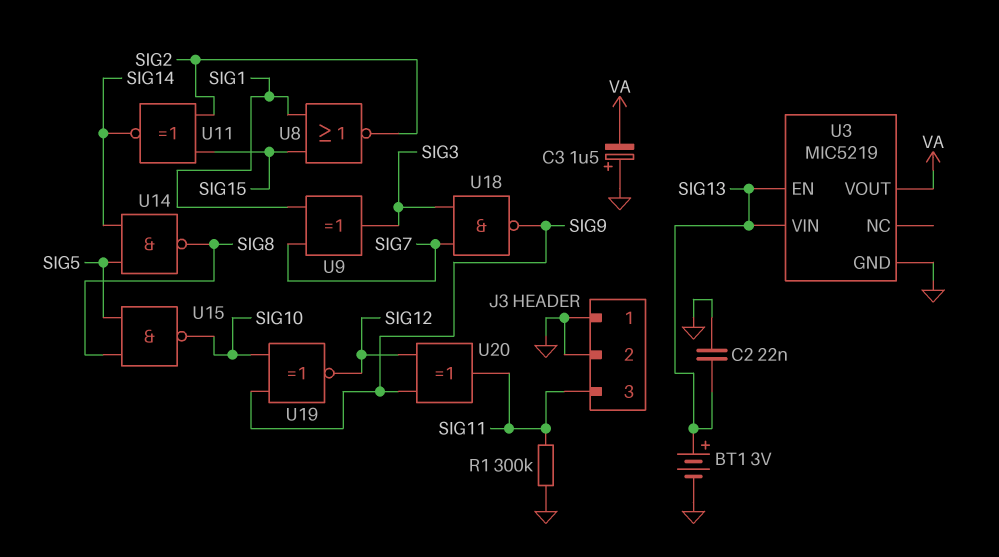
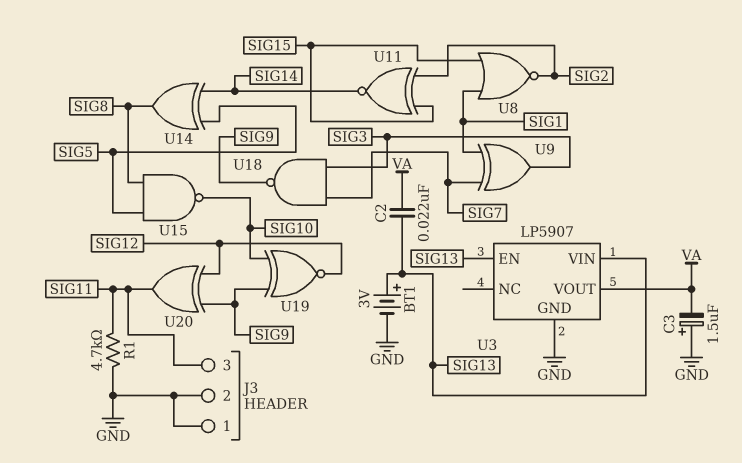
C2: 22nF (GND, SIG13) -> 22nF (SIG13, VA)
R1: 300k (GND, SIG11) -> 4.7k (GND, SIG11)
U3: MIC5219 -> LP5907
U14: NAND (in SIG5, in SIG14, out SIG8) -> XOR (in SIG5, in SIG14, out SIG8)

